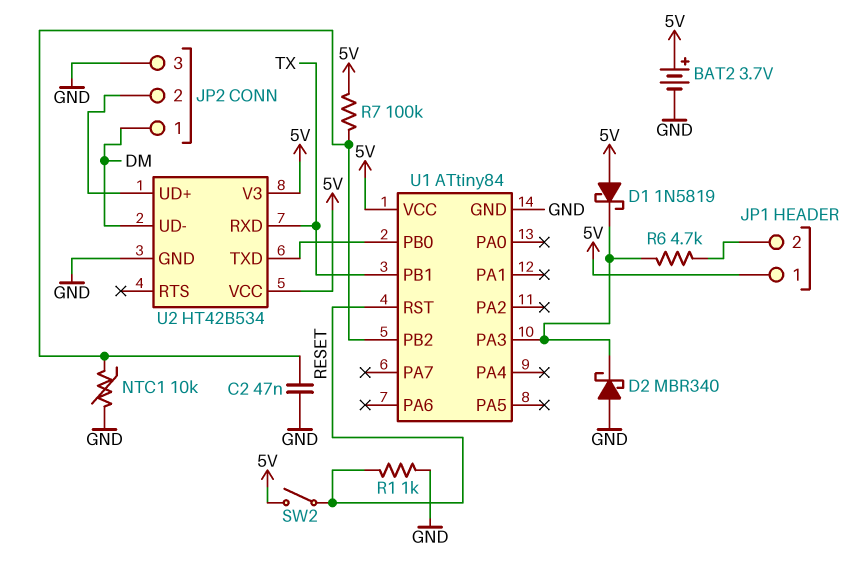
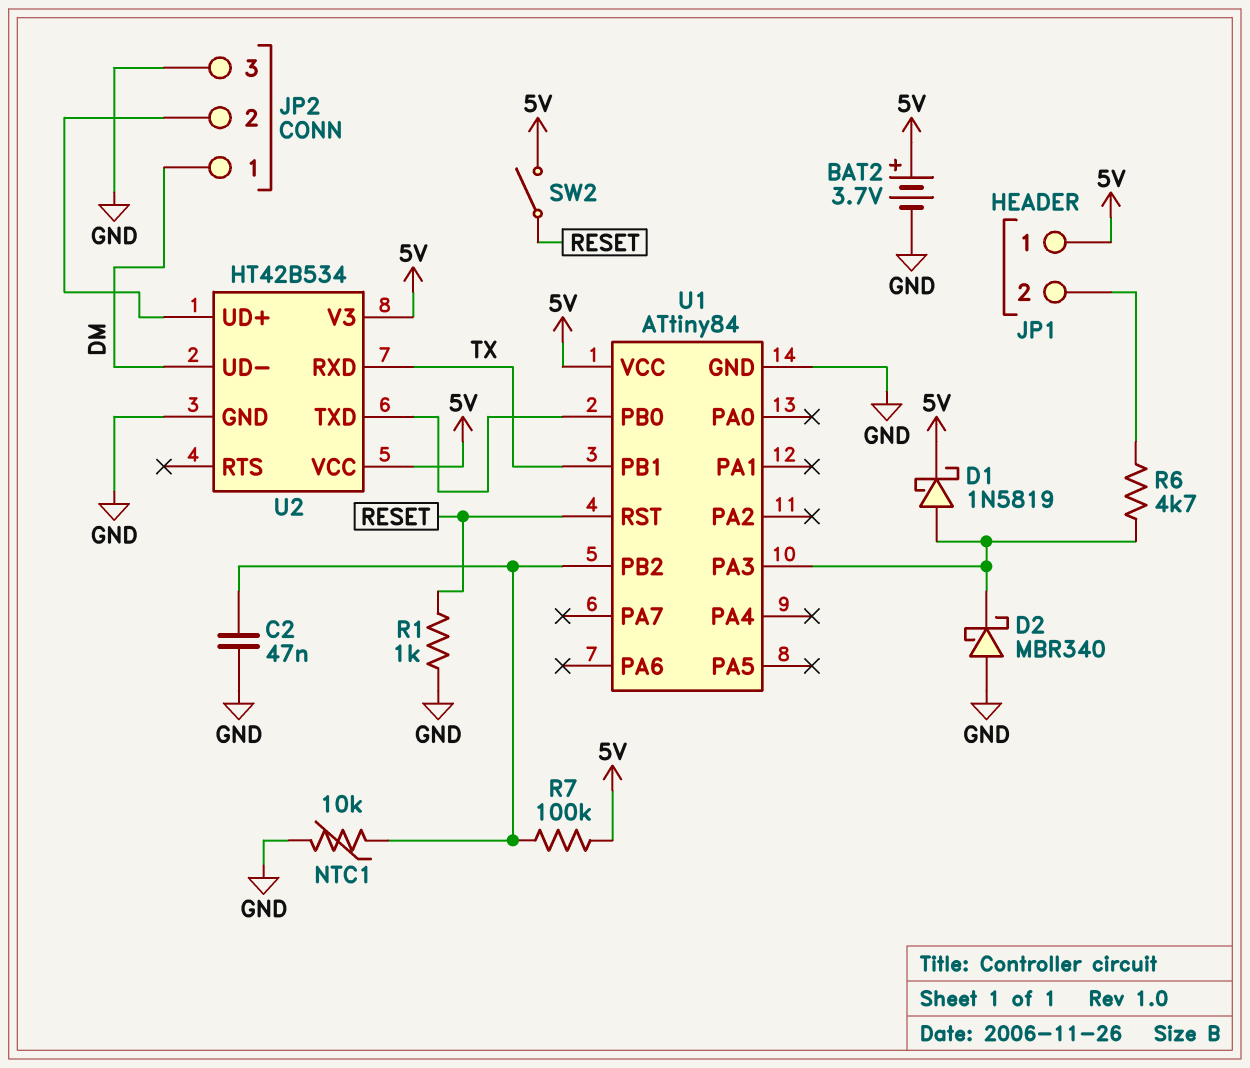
D1: schottky 1N5819 (A 5V, K U1/PA3) -> schottky 1N5819 (A U1/PA3, K 5V)

